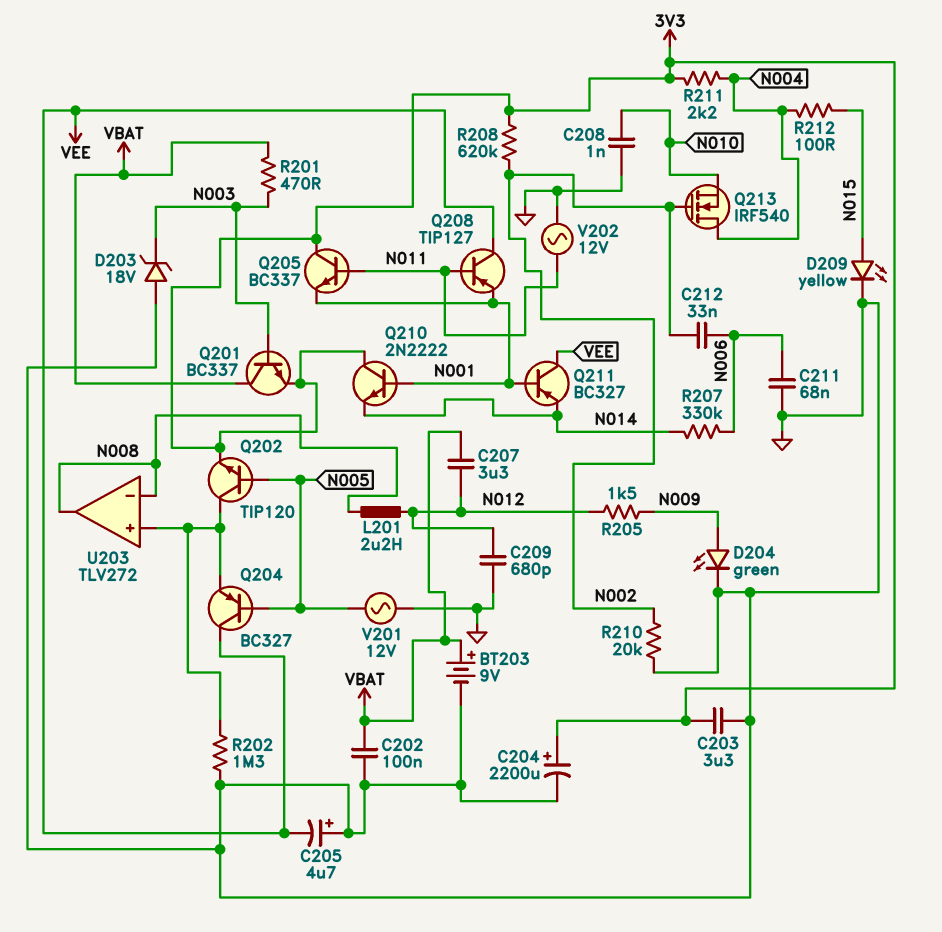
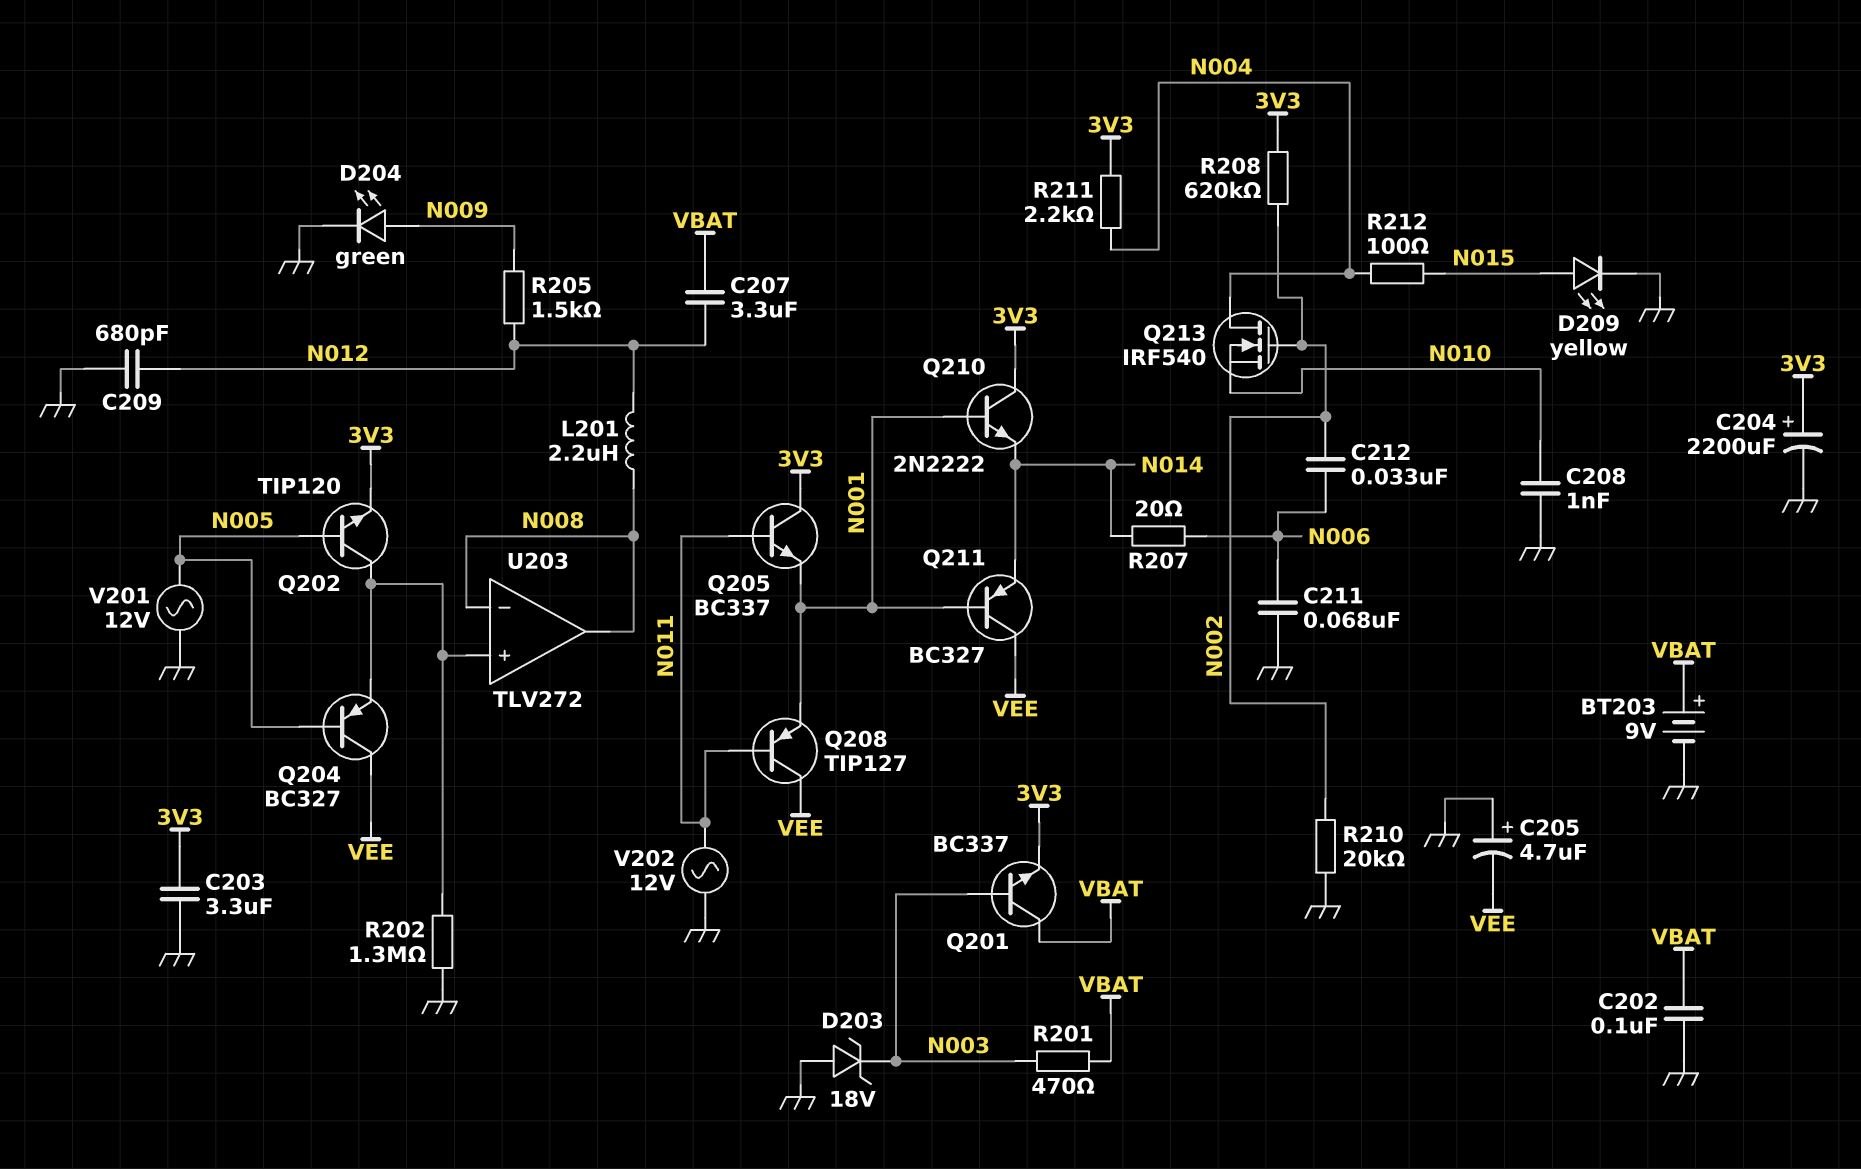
R207: 330k (N006, N014) -> 20 (N006, N014)

